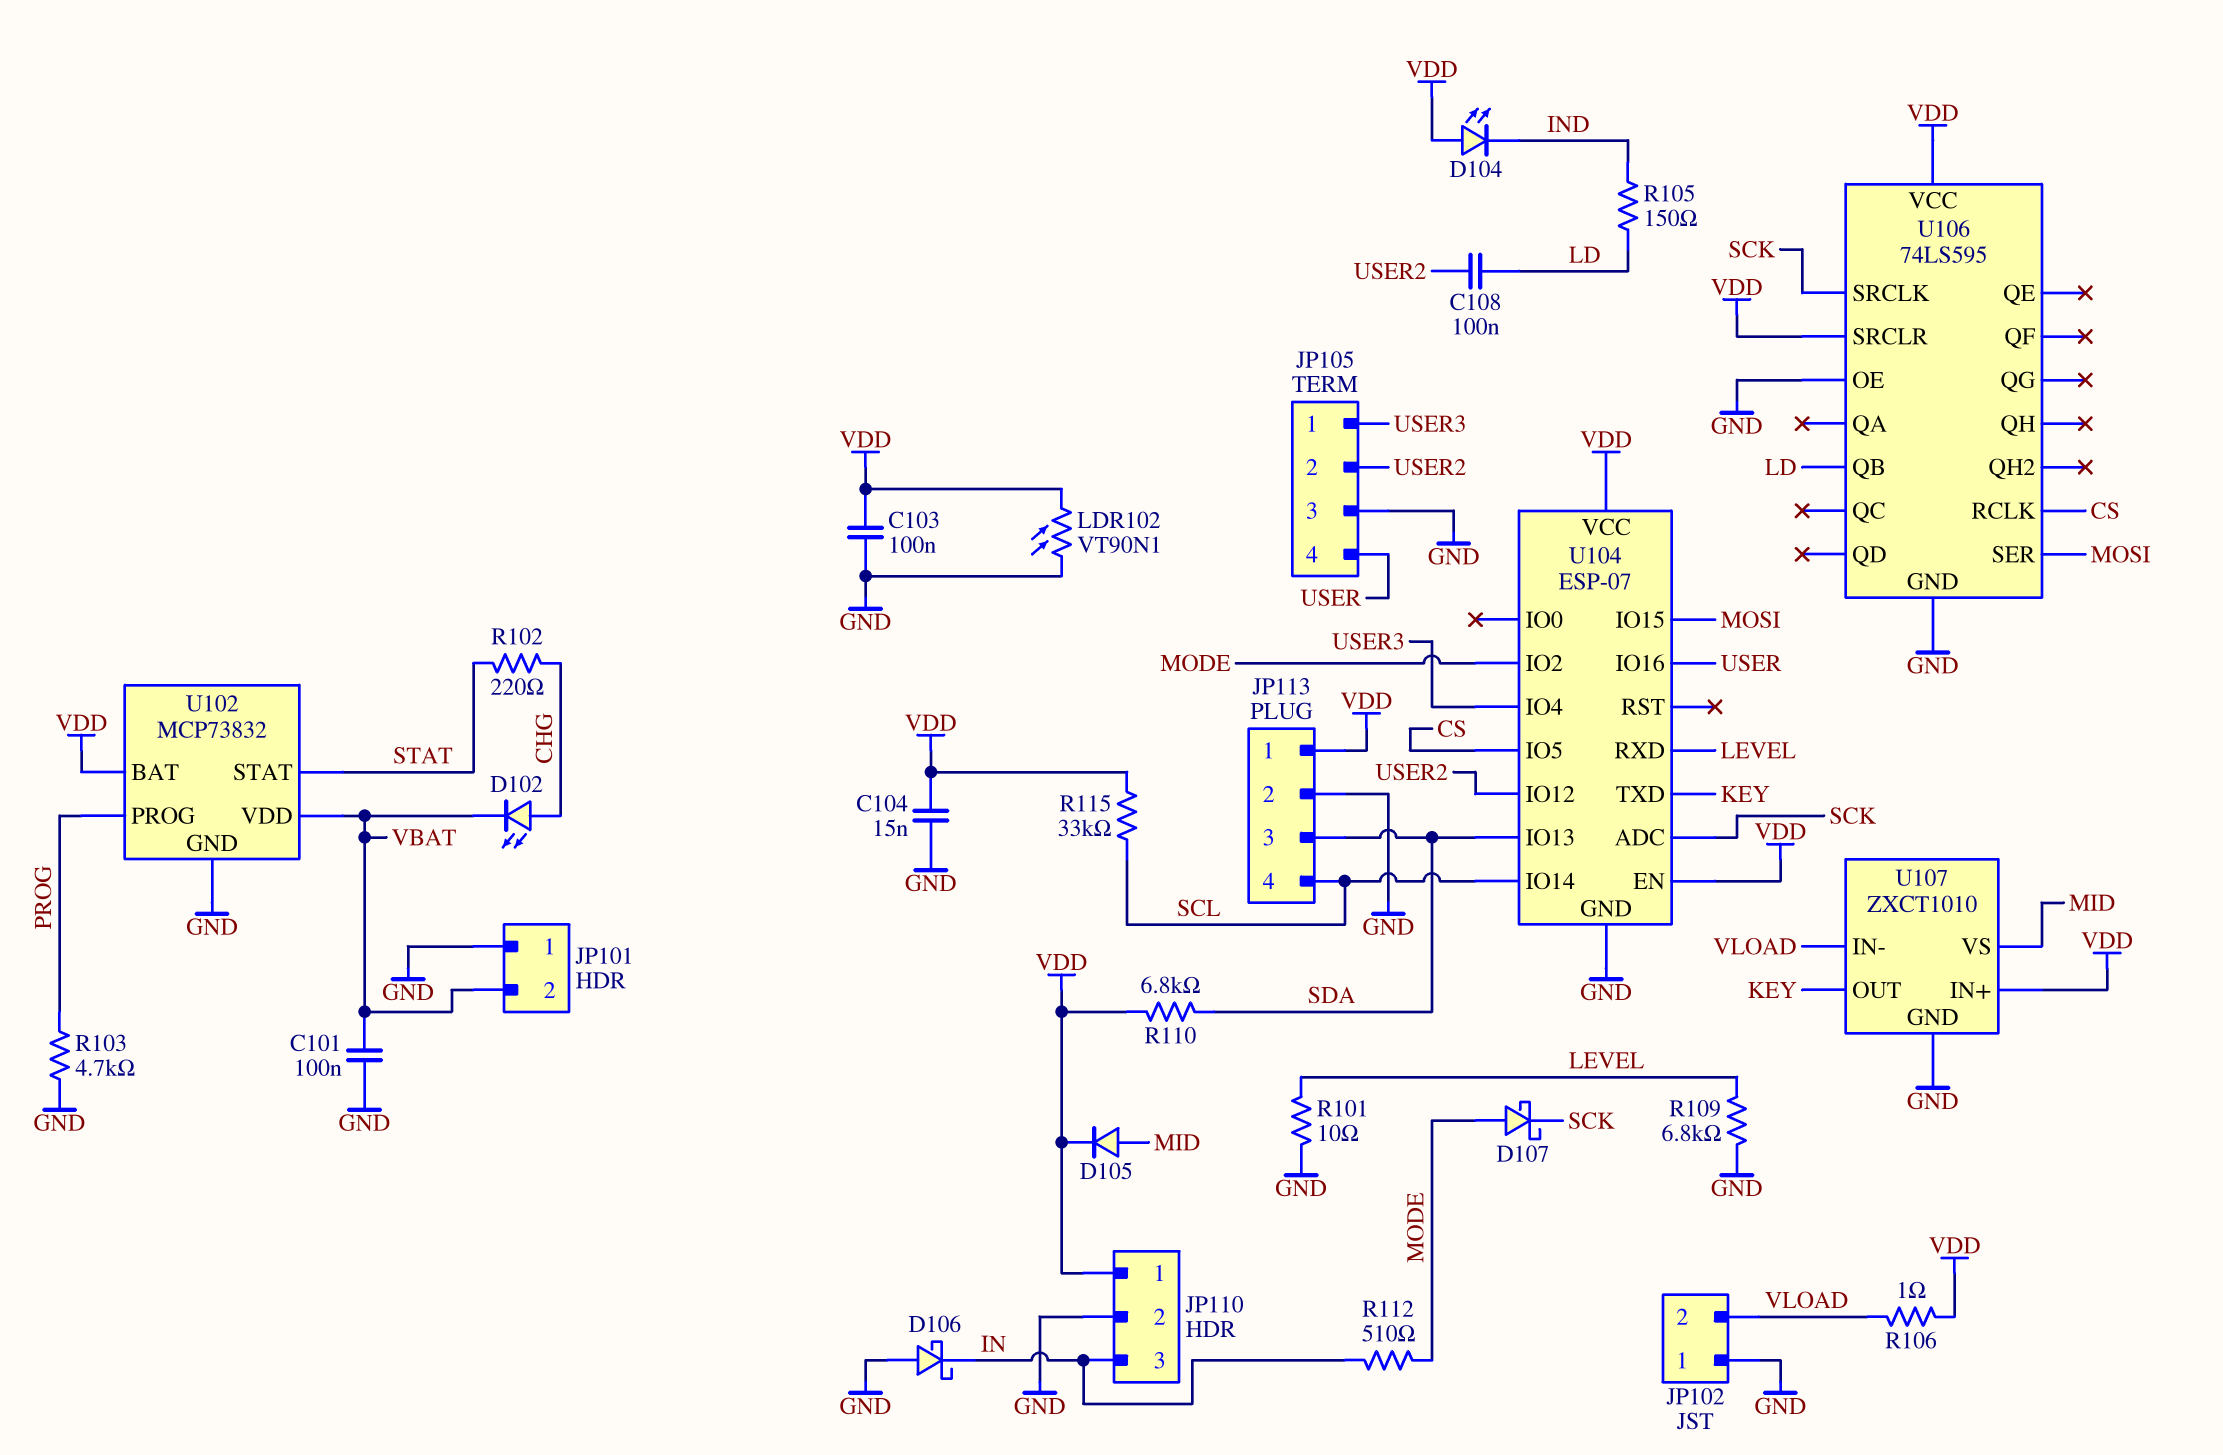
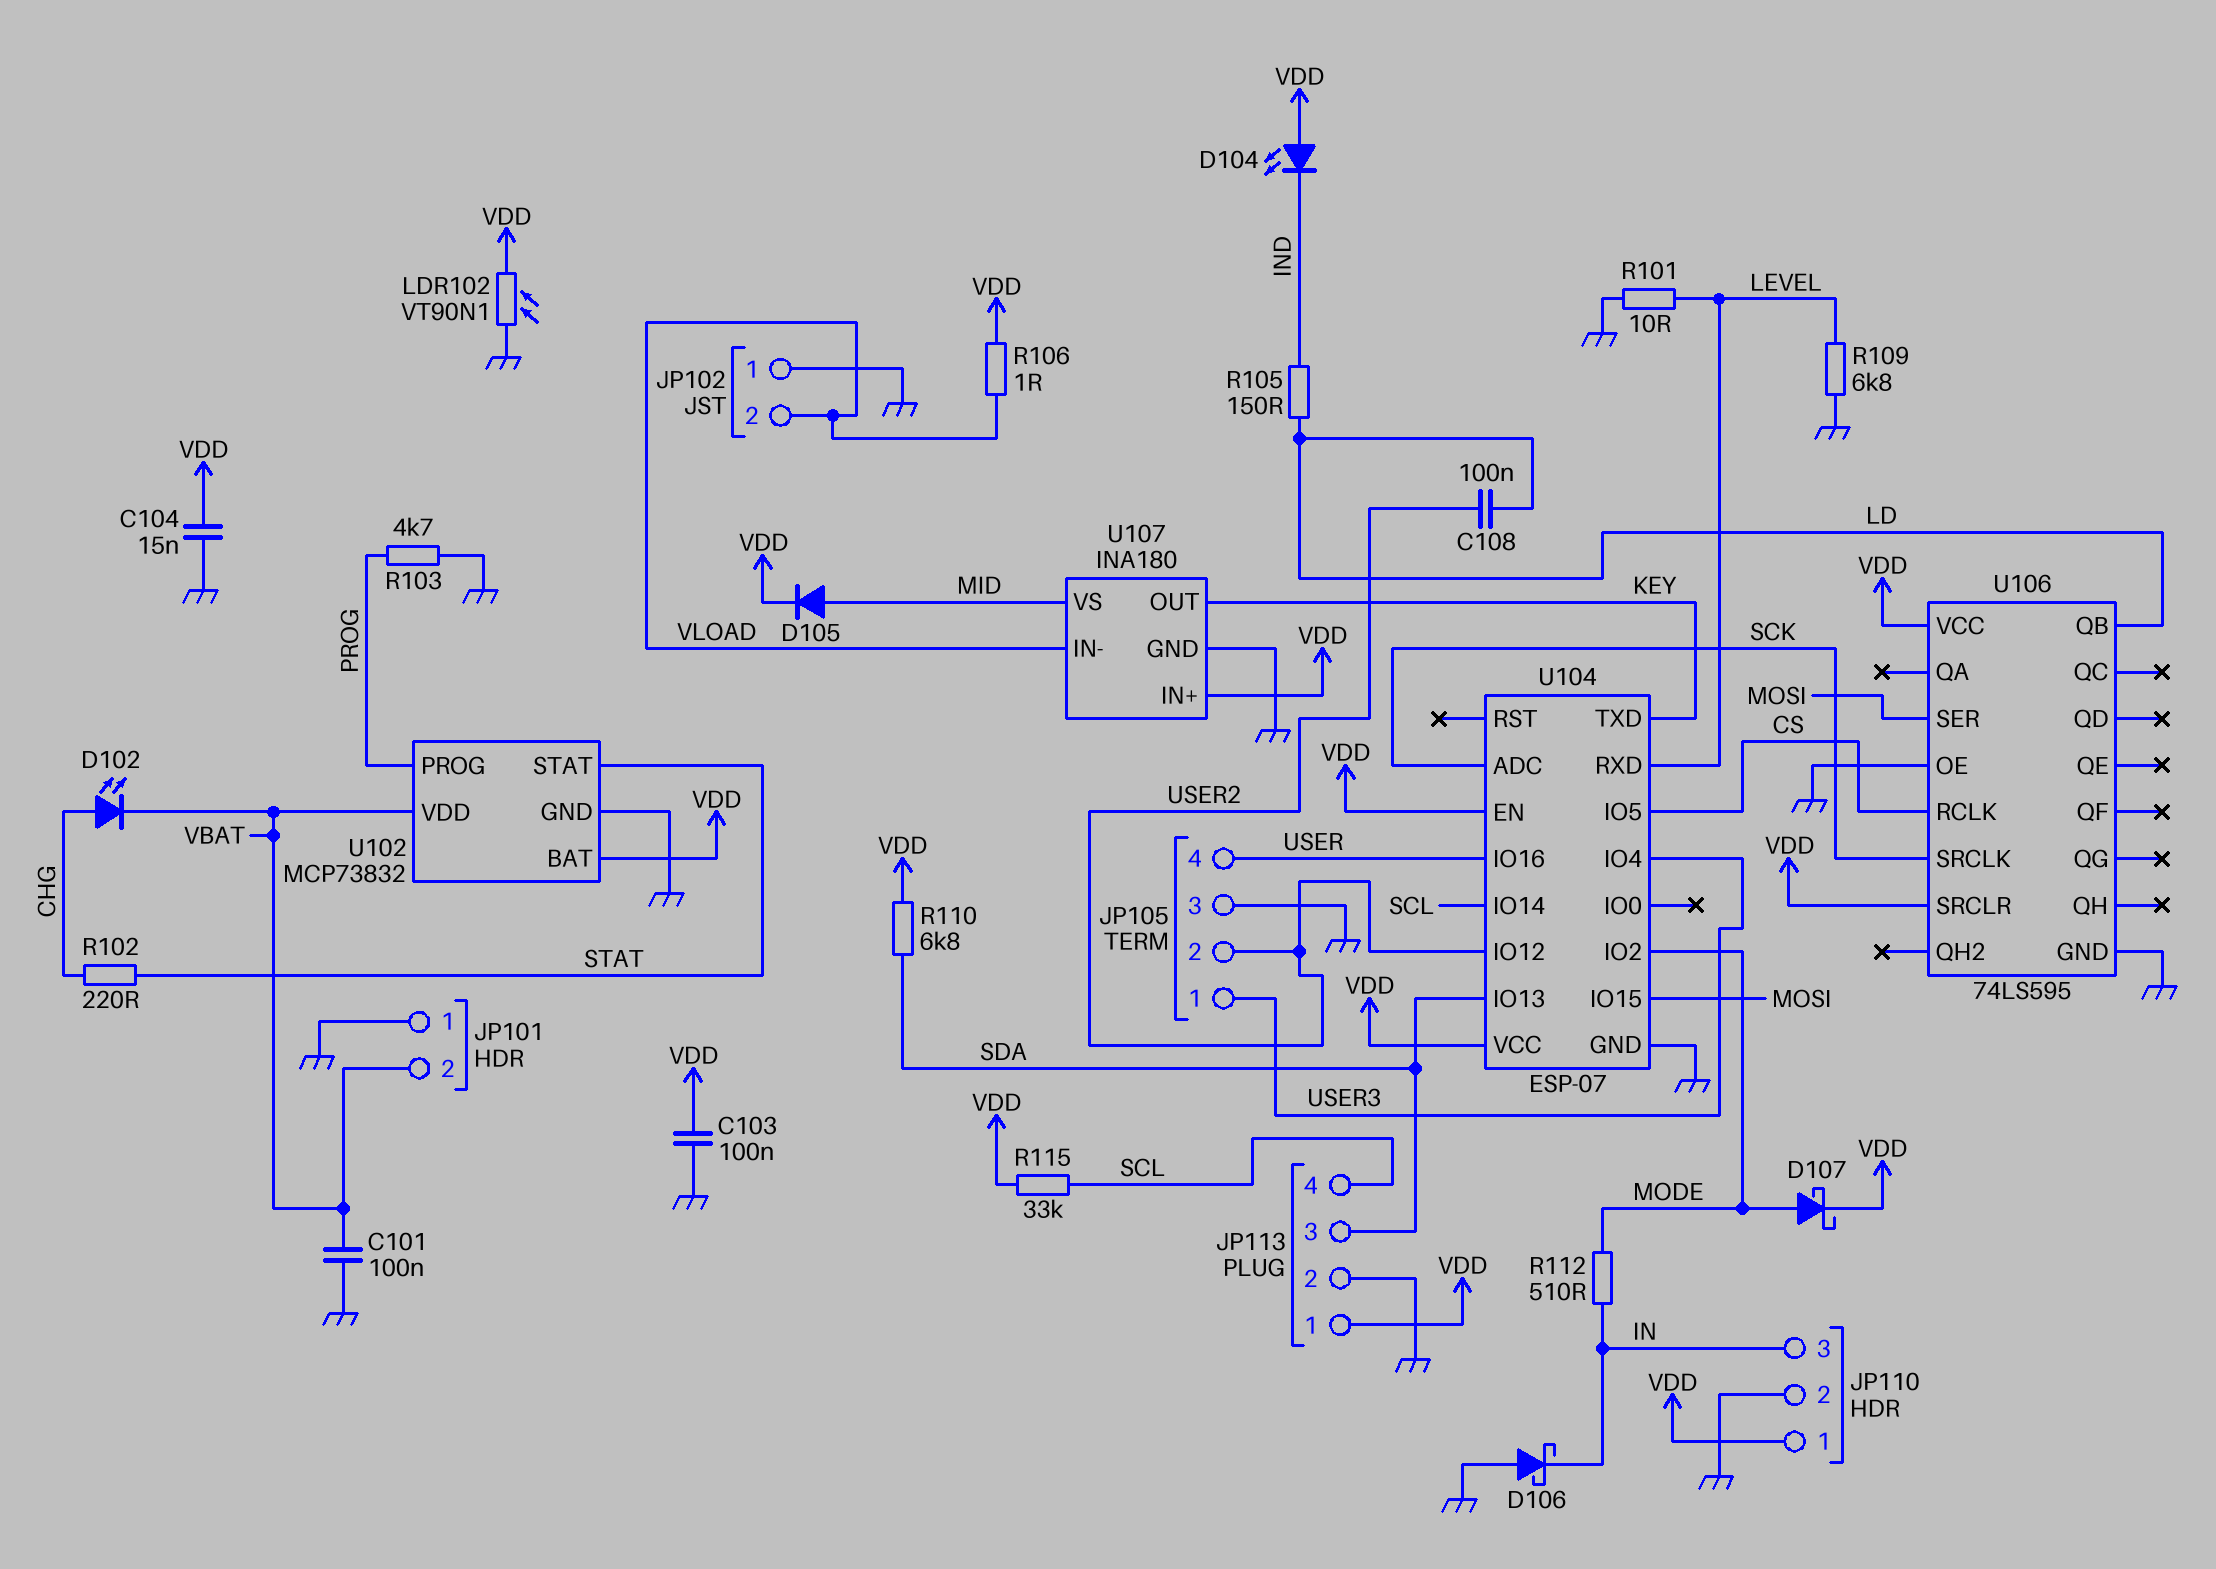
D107: schottky (A MODE, K SCK) -> schottky (A MODE, K VDD)
U107: ZXCT1010 -> INA180

